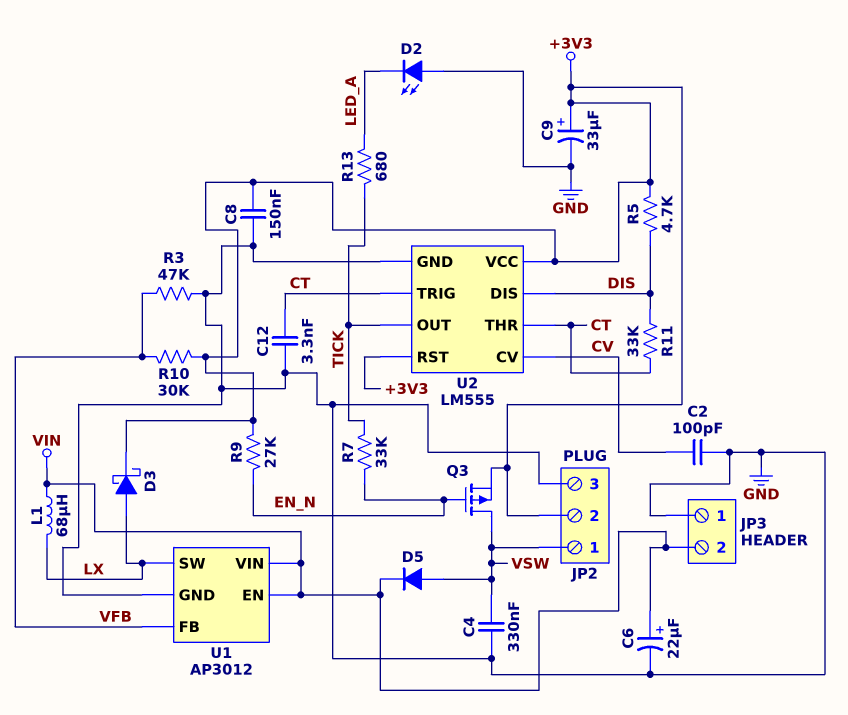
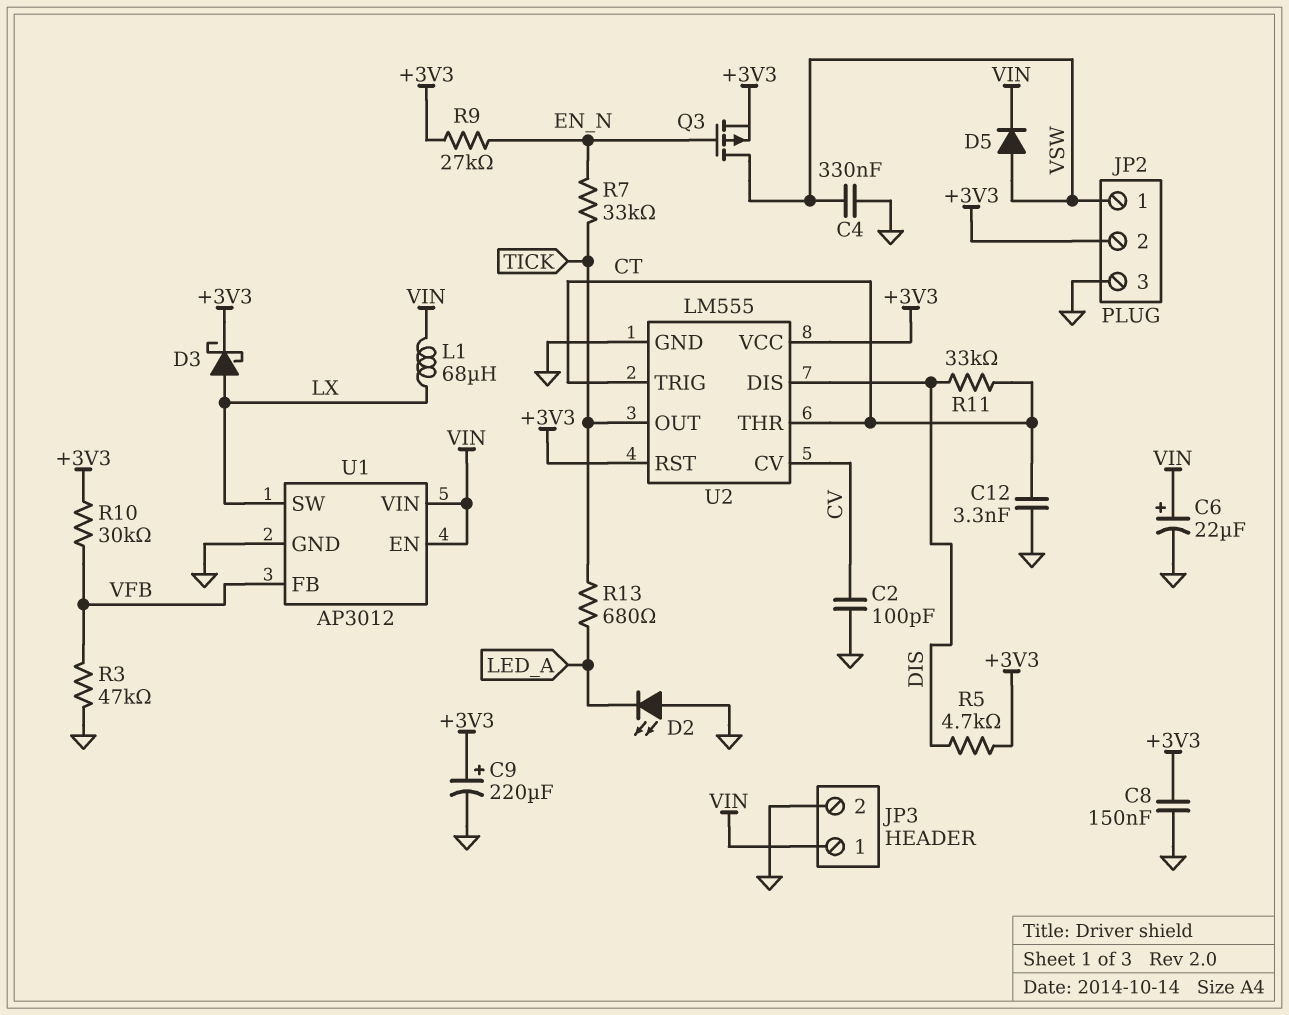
C9: 33uF (plus +3V3, minus GND) -> 220uF (plus +3V3, minus GND)
JP3 pin 1: GND -> VIN
JP3 pin 2: VIN -> GND

